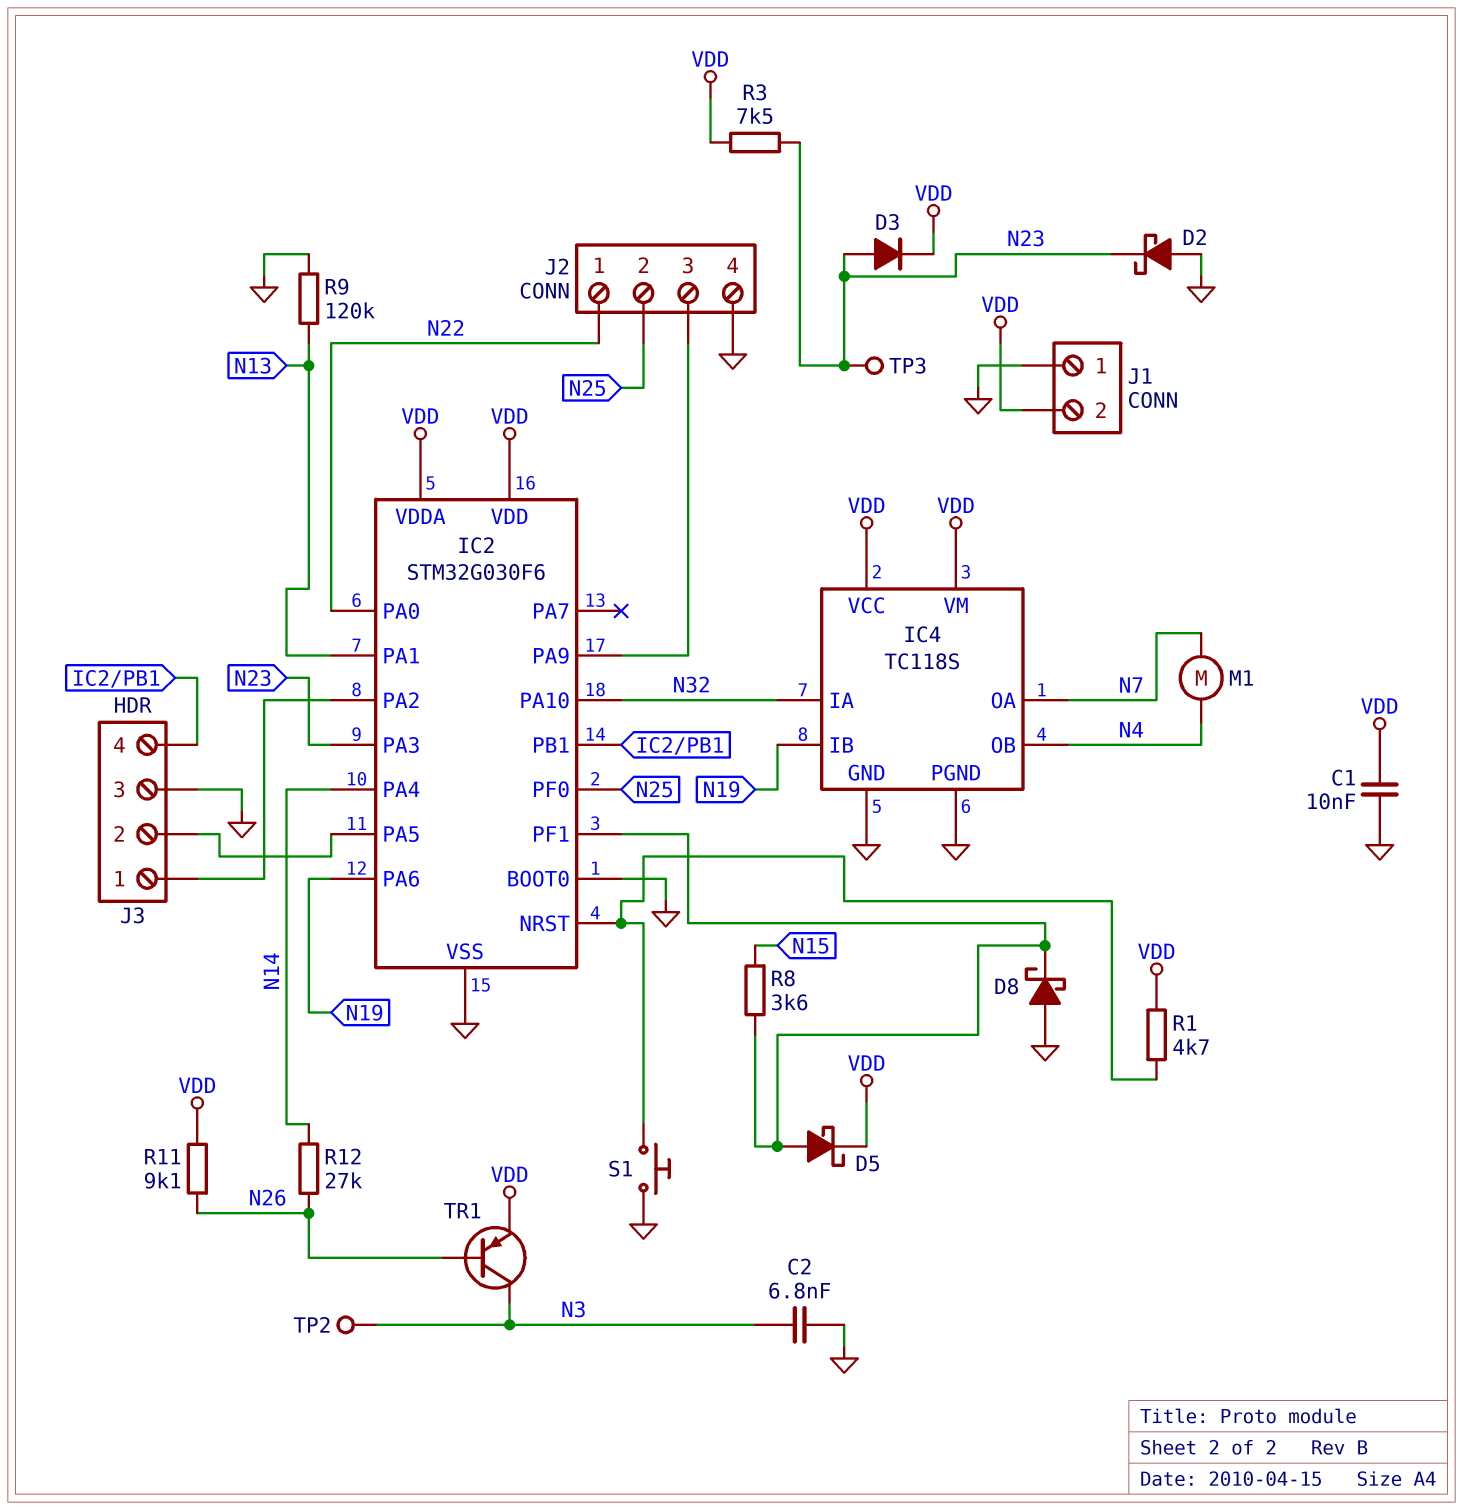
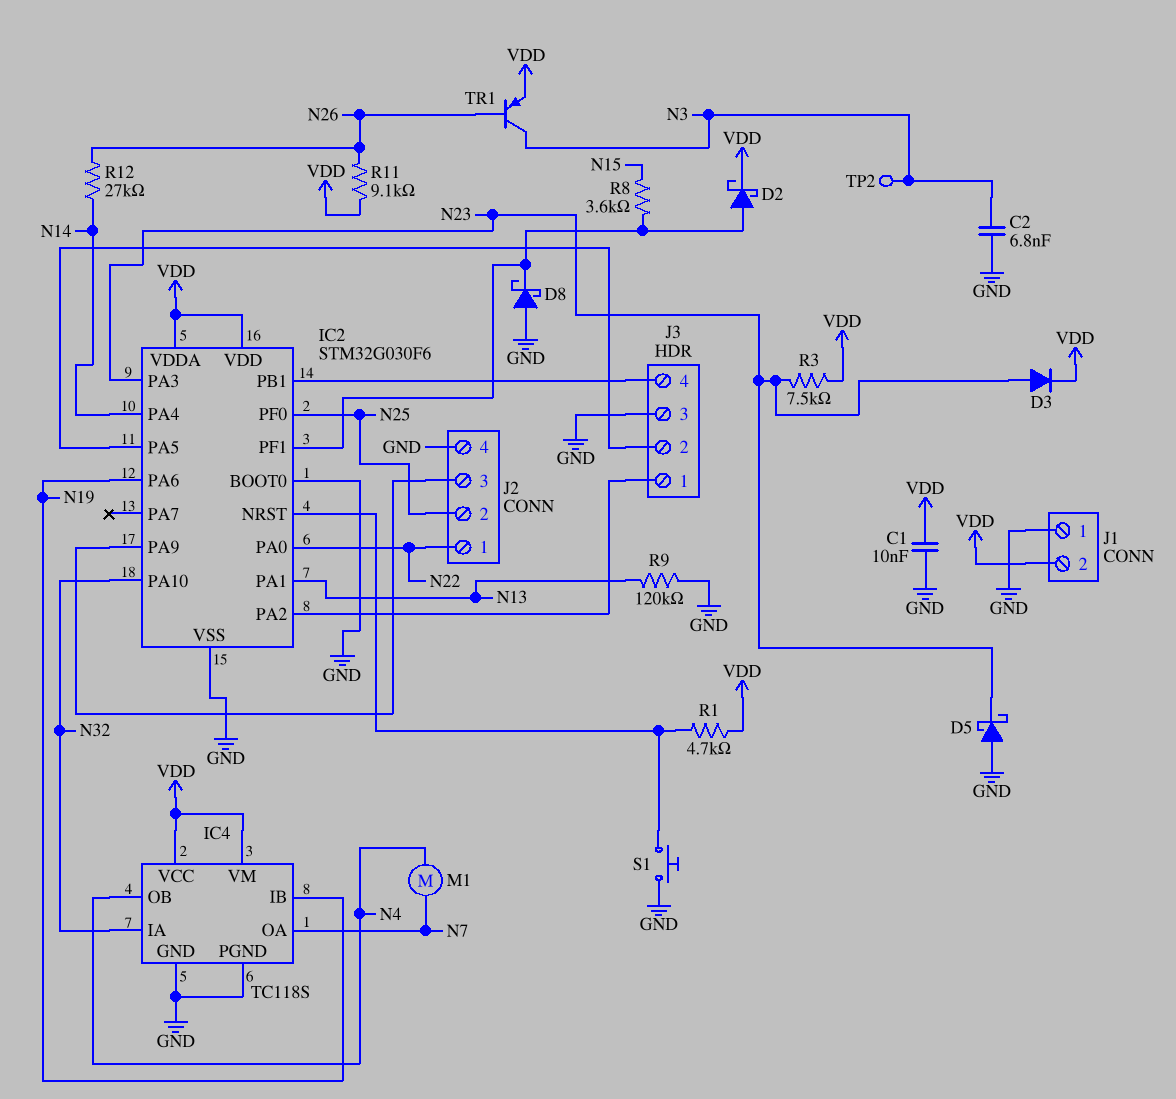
D2: schottky (A GND, K N23) -> schottky (A IC2/PF1, K VDD)
D5: schottky (A IC2/PF1, K VDD) -> schottky (A GND, K N23)
TP3: test point (N23) -> none

